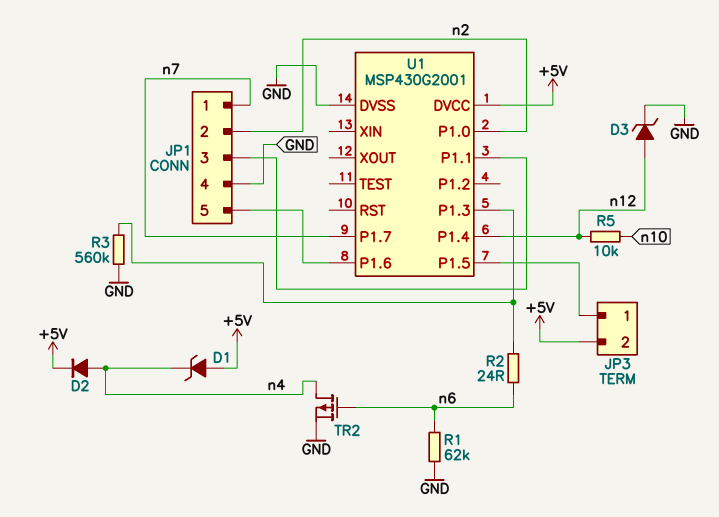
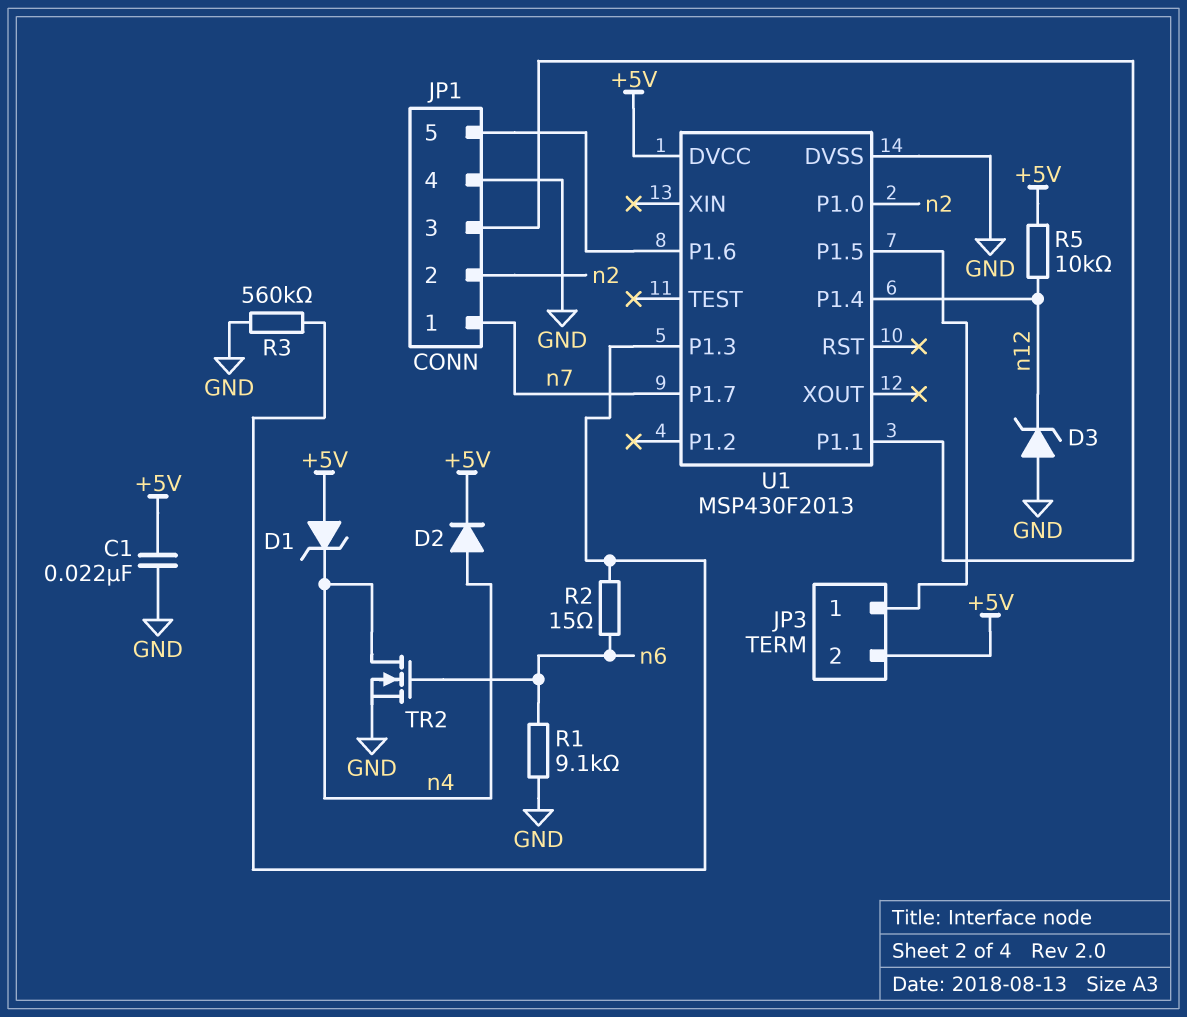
C1: none -> 22nF (+5V, GND)
D3: zener (A n12, K GND) -> zener (A GND, K n12)
R1: 62k (GND, n6) -> 9.1k (GND, n6)
R2: 24 (U1/P1.3, n6) -> 15 (U1/P1.3, n6)
R5: 10k (n10, n12) -> 10k (+5V, n12)
TR2: PMOS (G n6, D n4, S GND) -> NMOS (G n6, D n4, S GND)
U1: MSP430G2001 -> MSP430F2013

